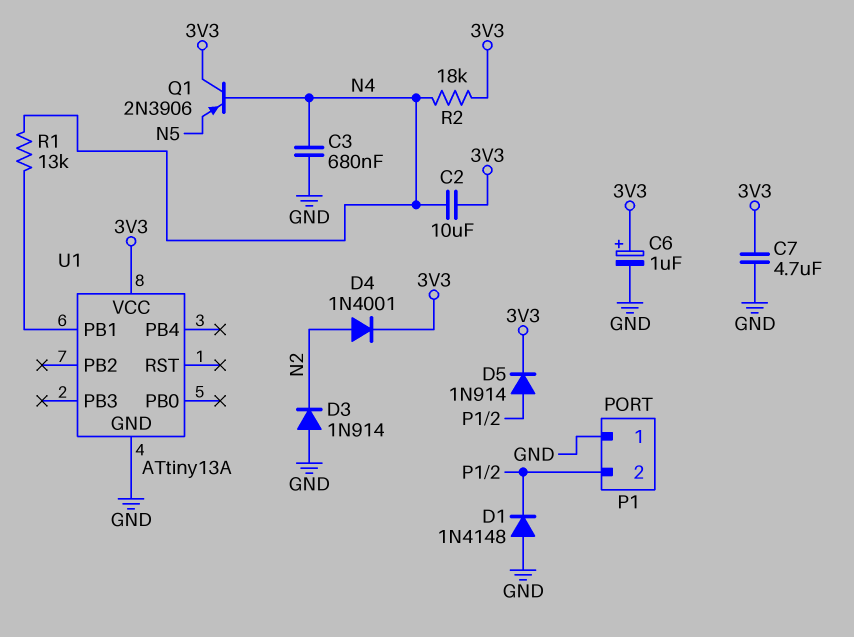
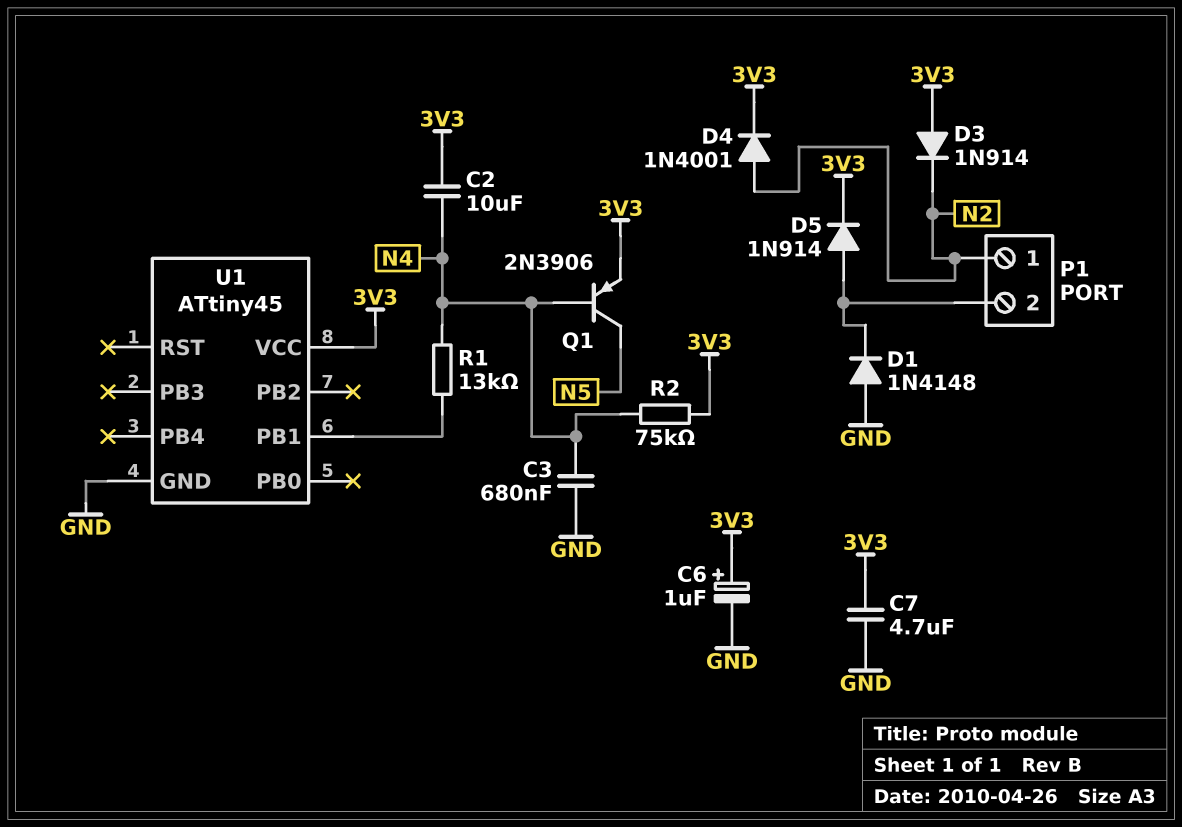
D3: diode 1N914 (A GND, K N2) -> diode 1N914 (A 3V3, K N2)
P1 pin 1: GND -> N2
Q1: PNP 2N3906 (B N4, C 3V3, E N5) -> PNP 2N3906 (B N4, C N5, E 3V3)
R2: 18k (3V3, N4) -> 75k (3V3, N4)
U1: ATtiny13A -> ATtiny45

